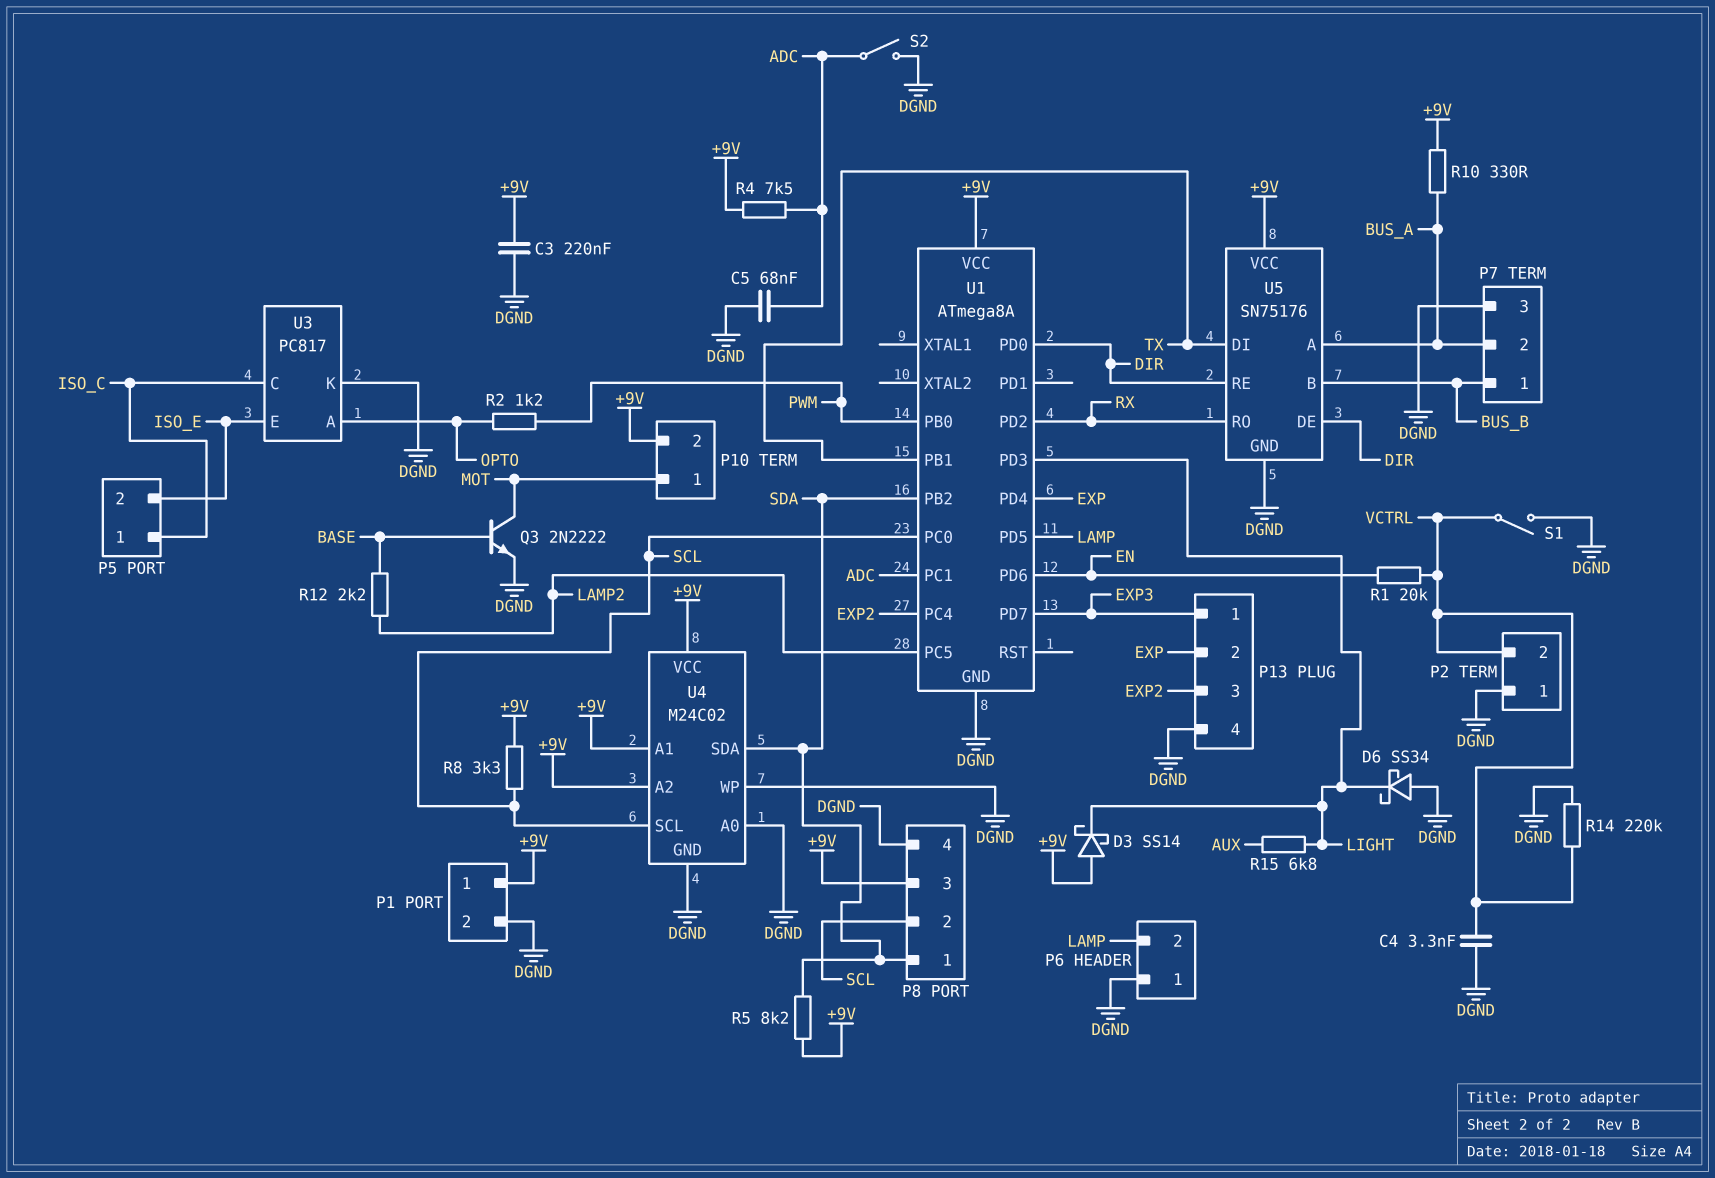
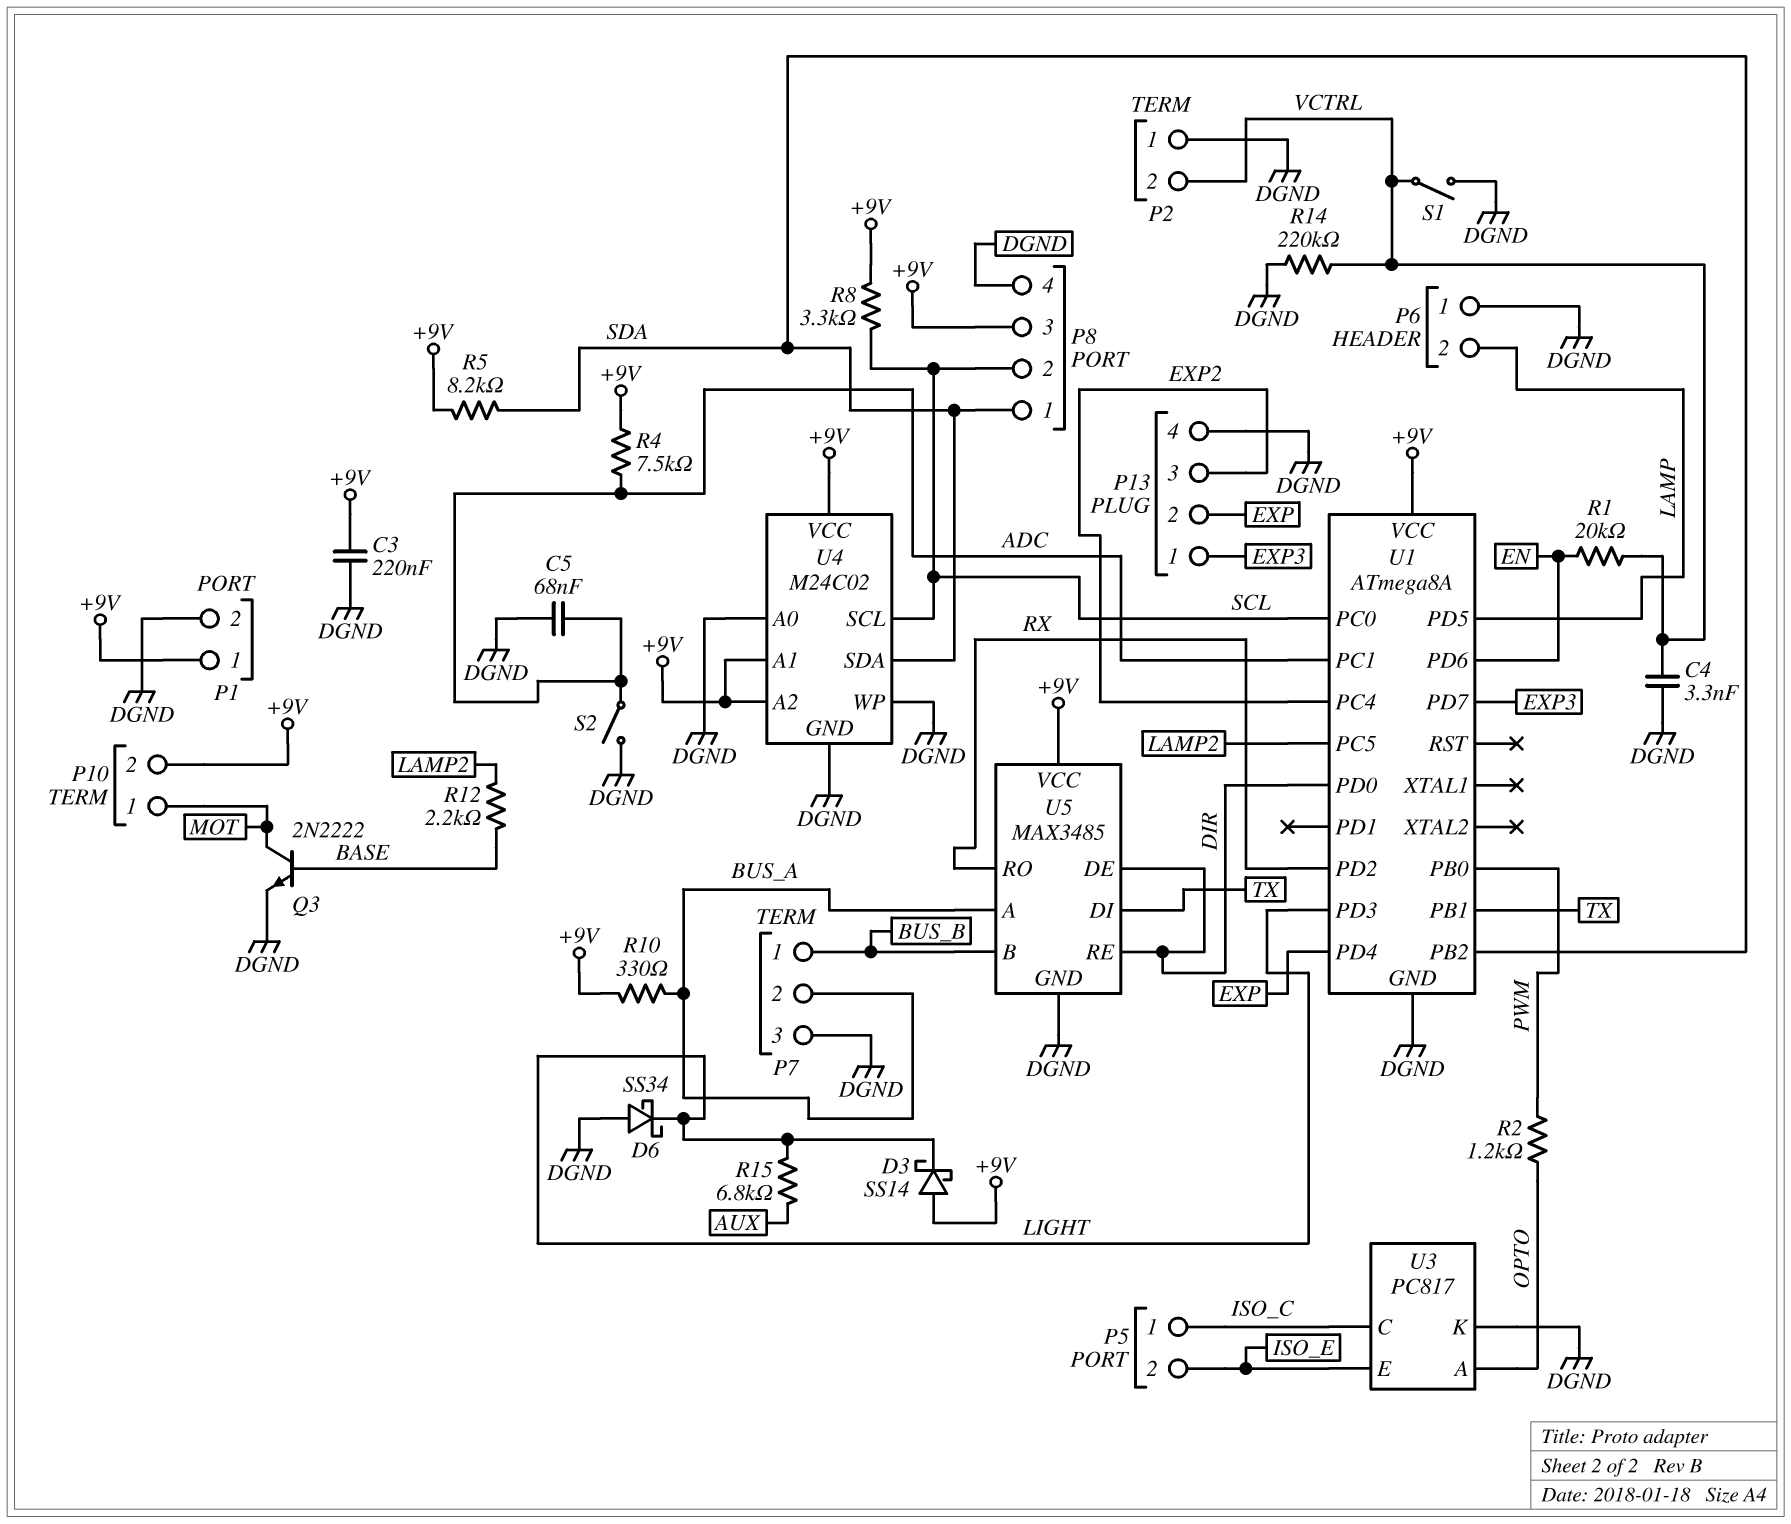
U5: SN75176 -> MAX3485

